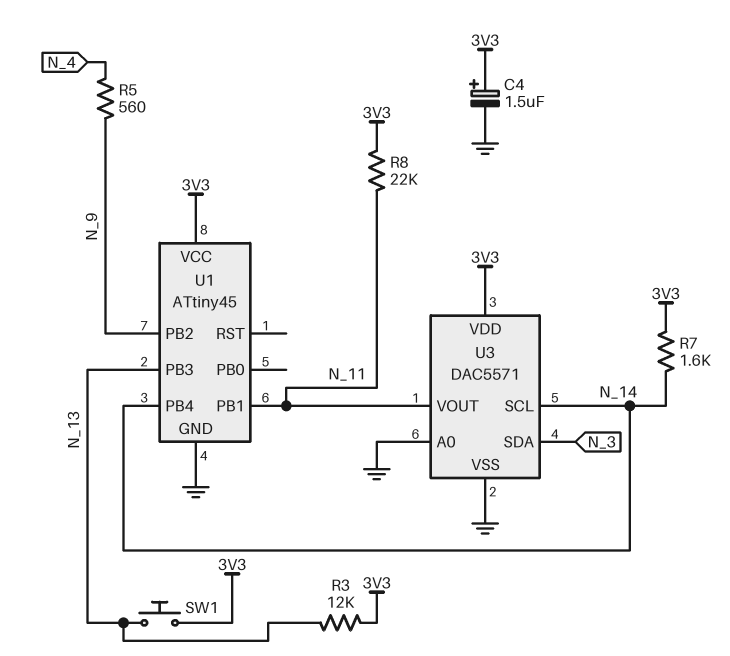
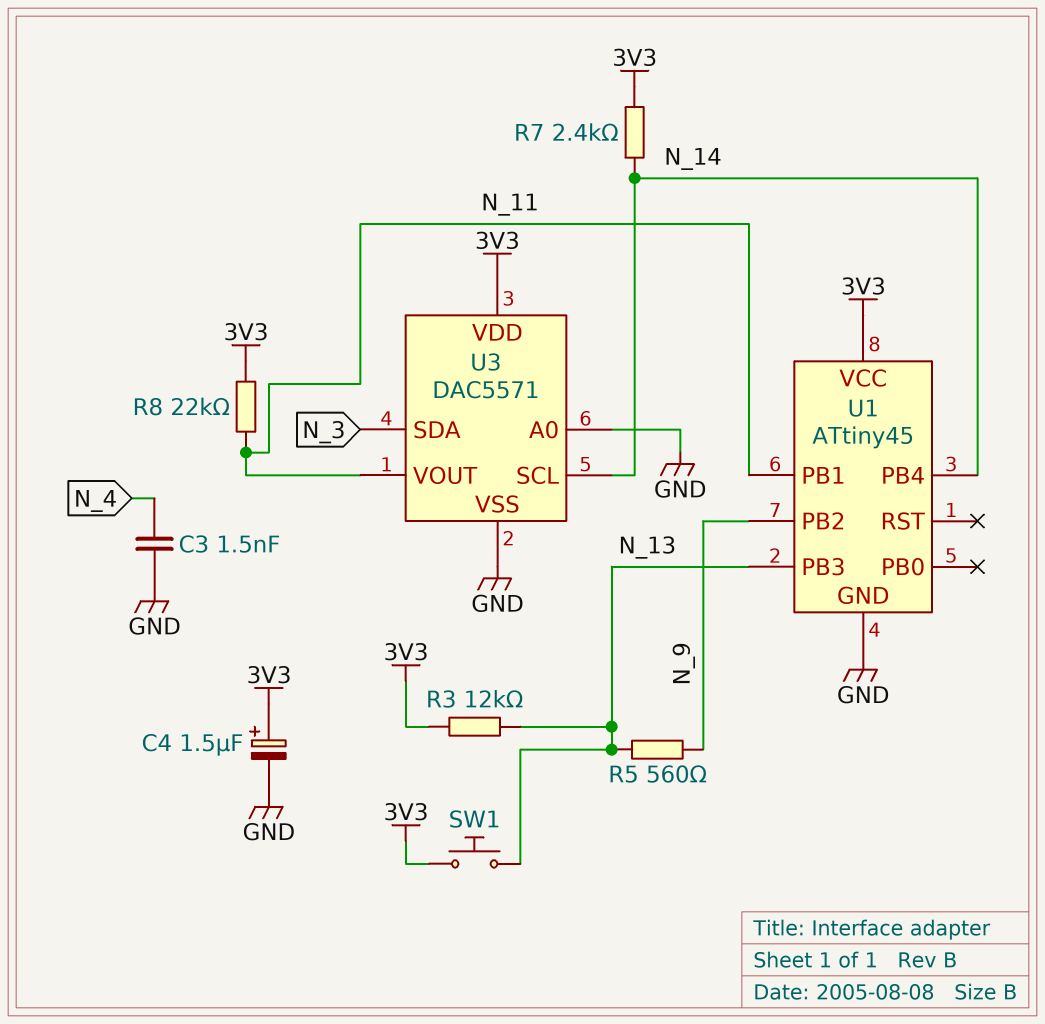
C3: none -> 1.5nF (GND, N_4)
R5: 560 (N_4, N_9) -> 560 (N_9, N_13)
R7: 1.6k (3V3, N_14) -> 2.4k (3V3, N_14)

